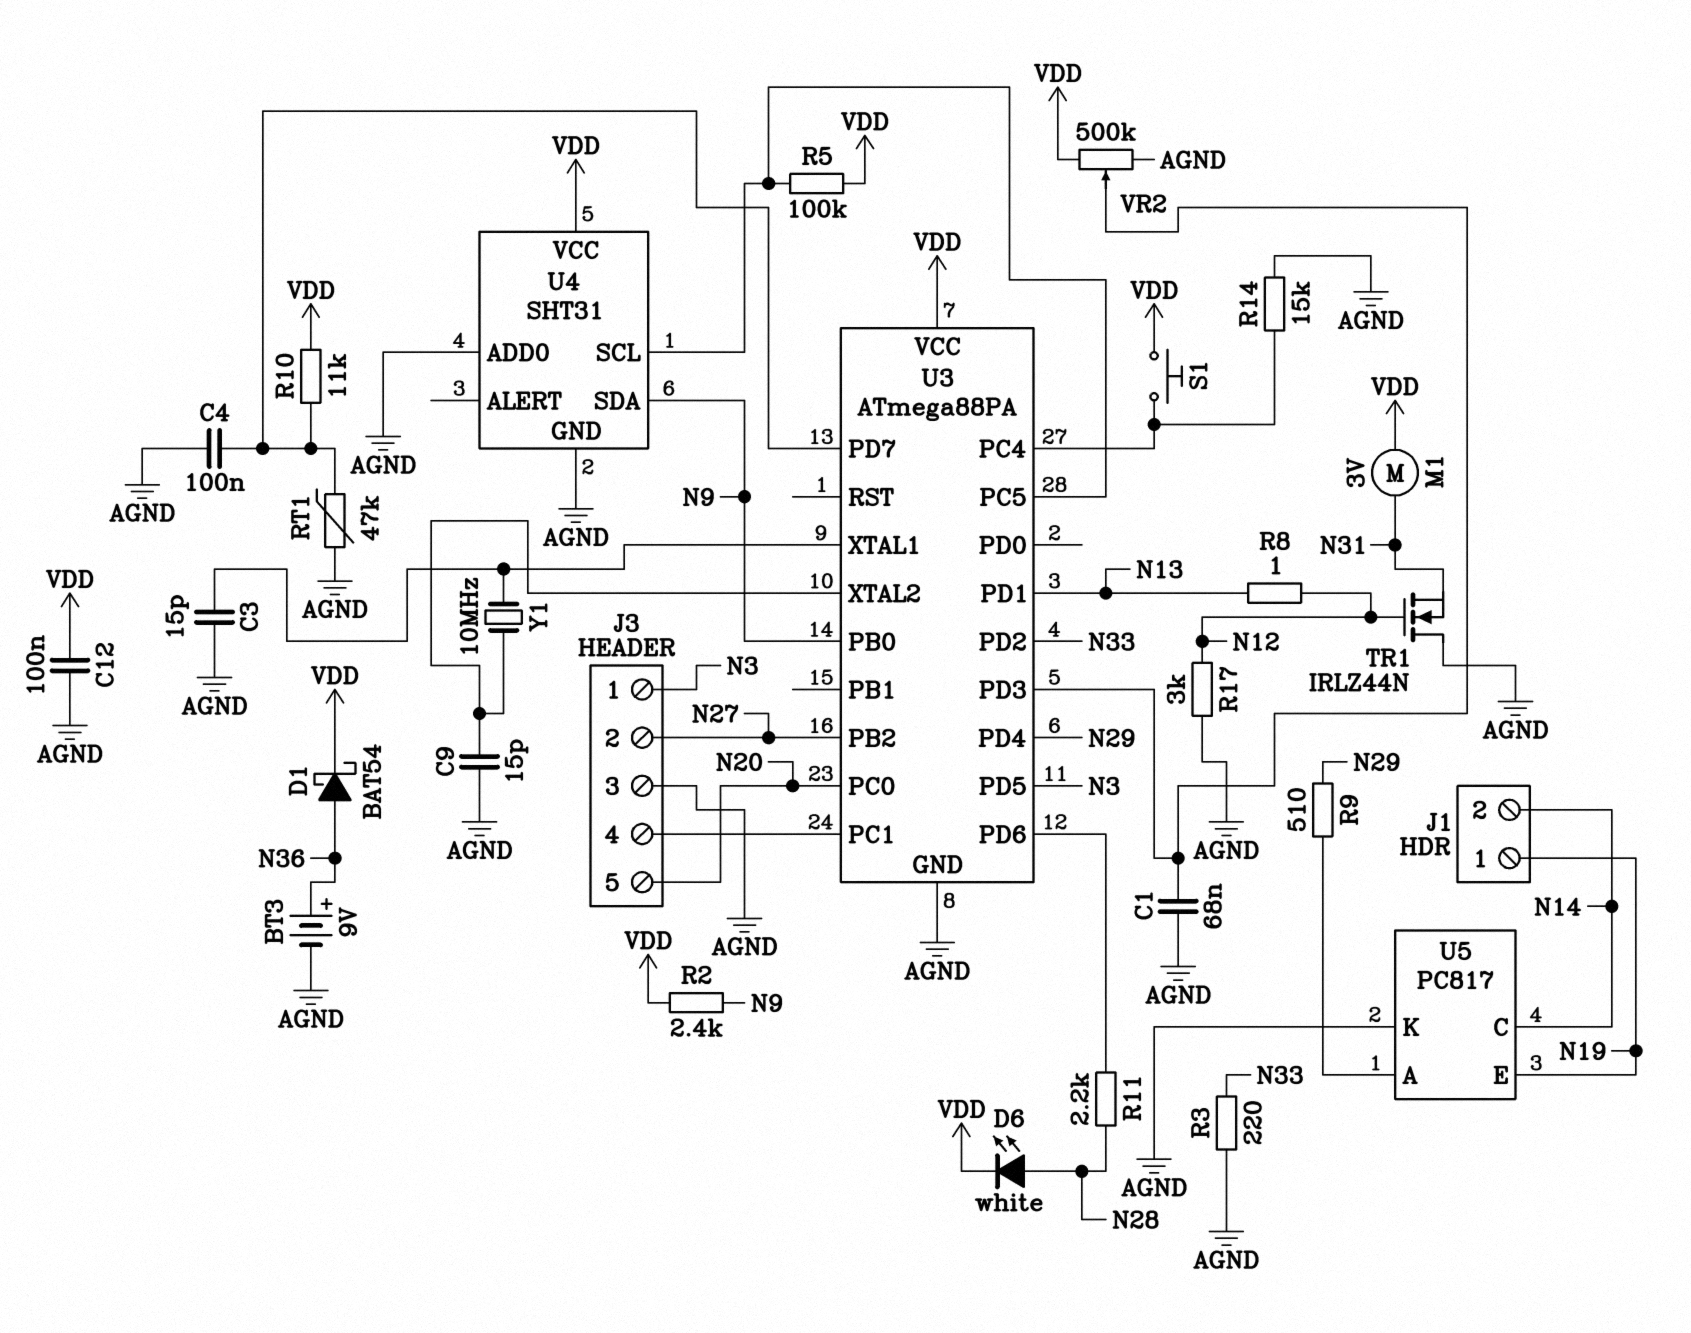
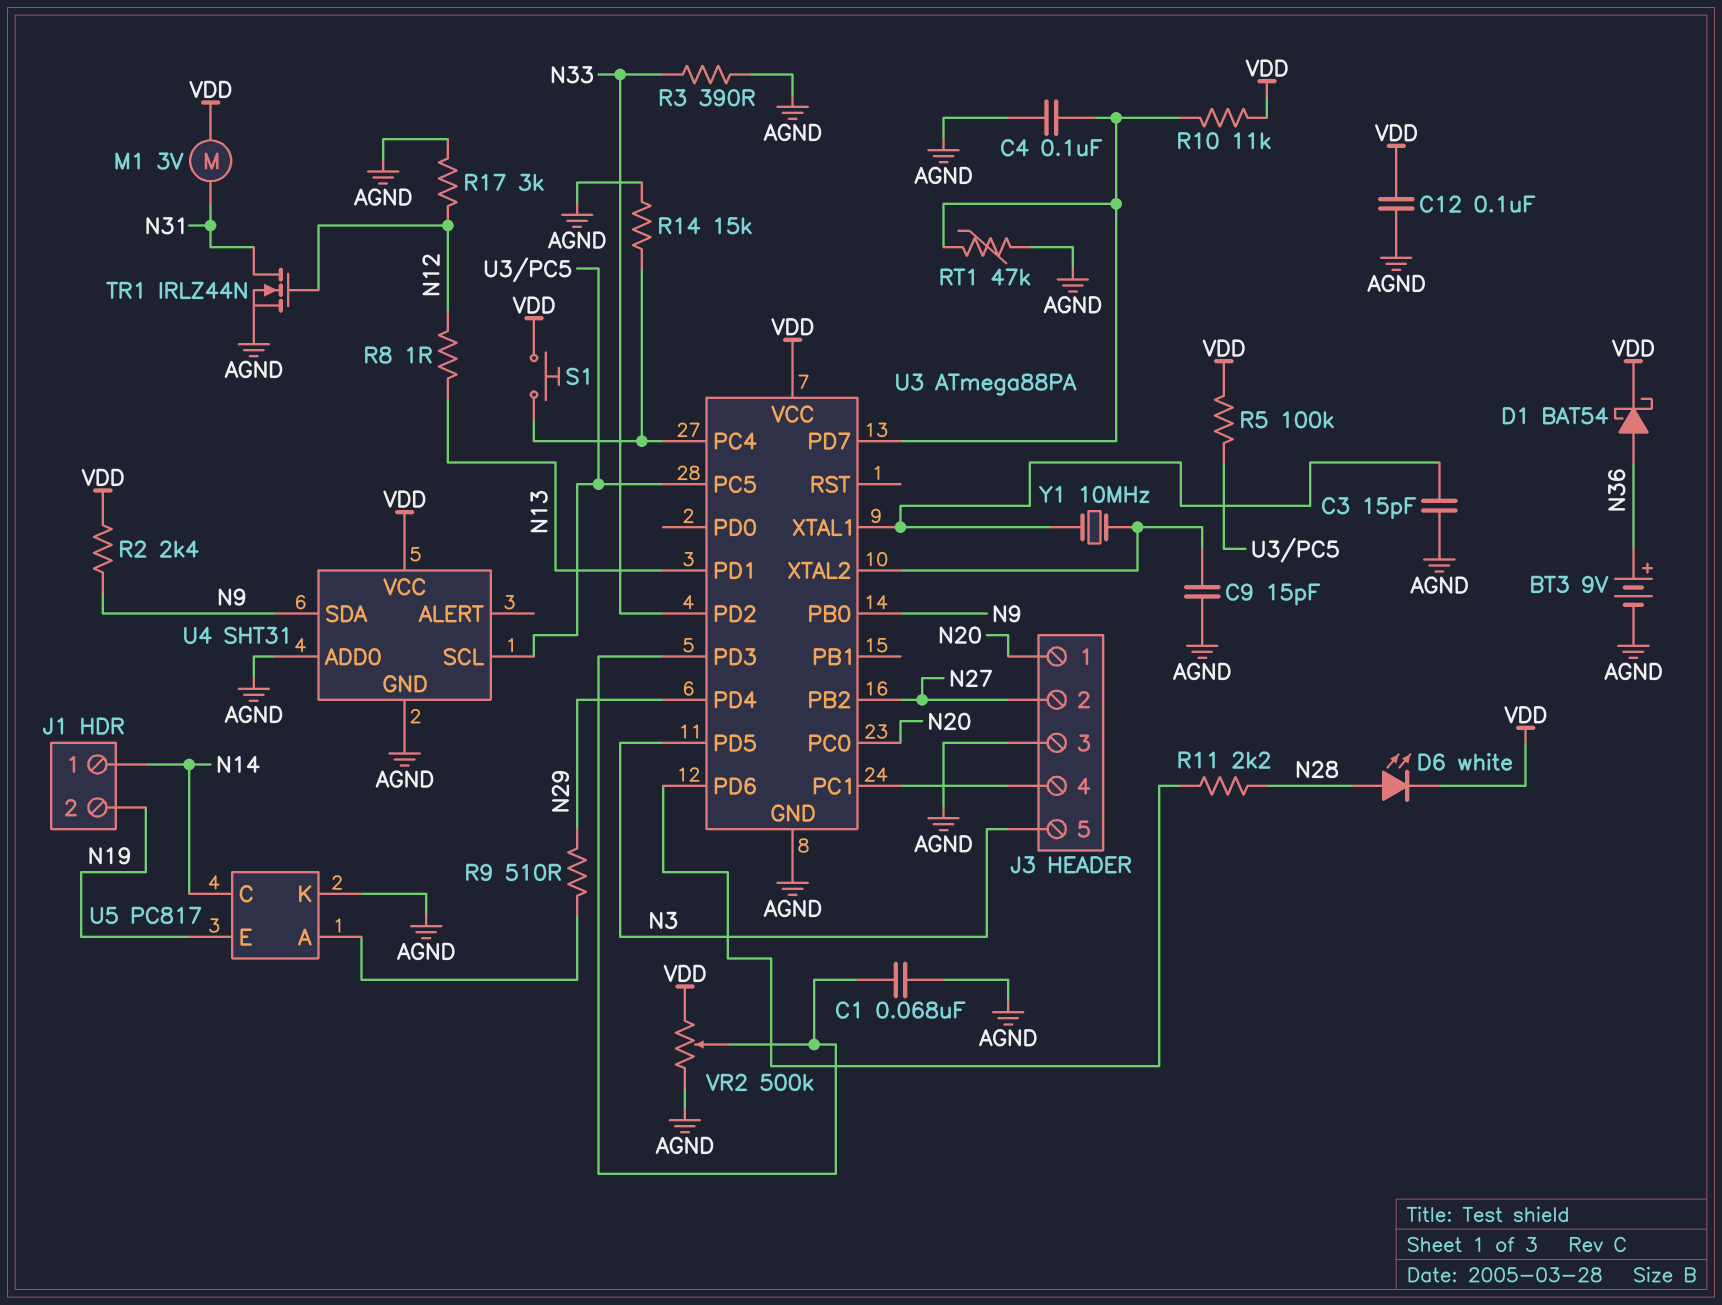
J1 pin 1: N19 -> N14
J1 pin 2: N14 -> N19
J3 pin 1: N3 -> N20
J3 pin 5: N20 -> N3
R3: 220 (AGND, N33) -> 390 (AGND, N33)
TR1: NMOS IRLZ44N (G N12, D AGND, S N31) -> NMOS IRLZ44N (G N12, D N31, S AGND)

